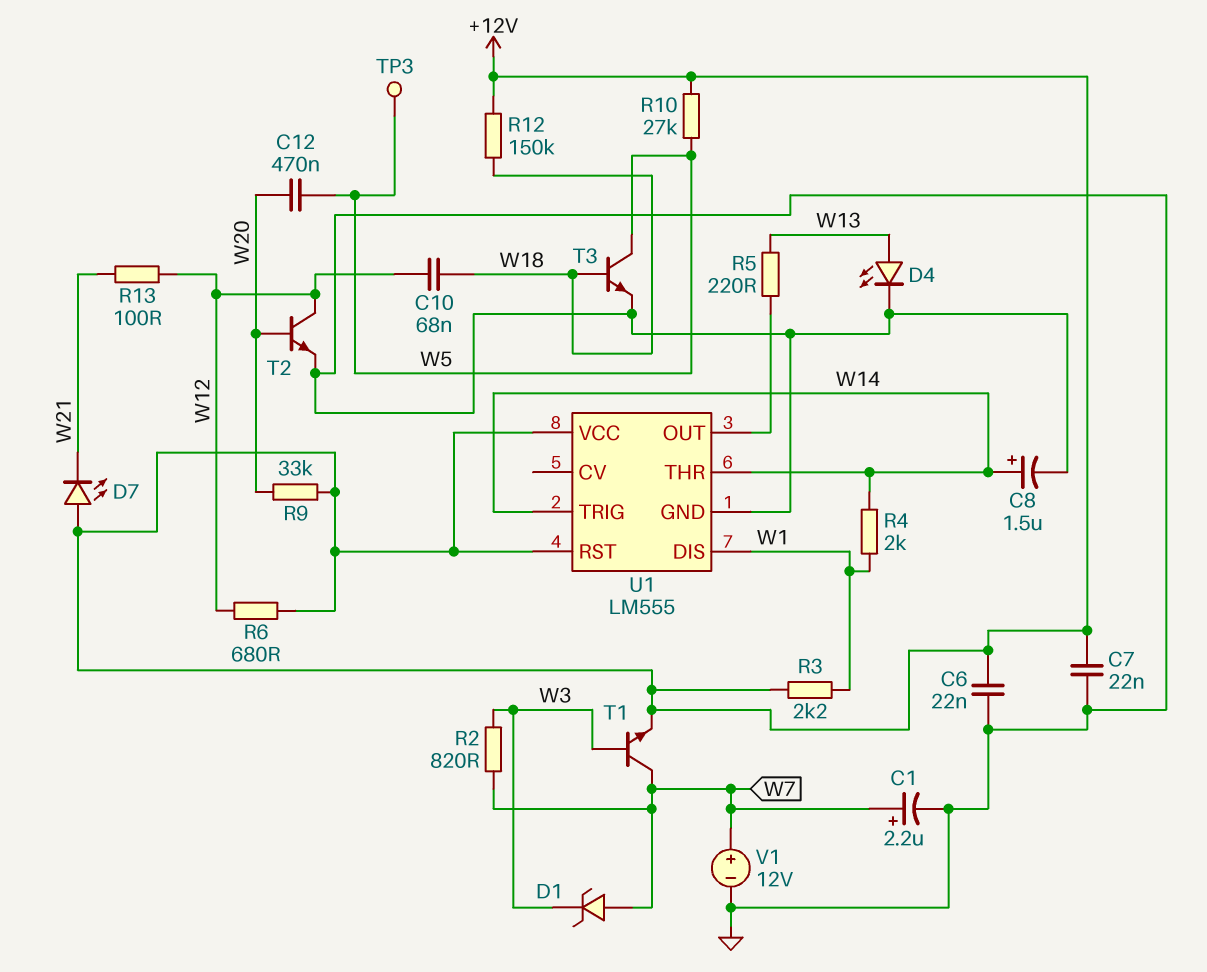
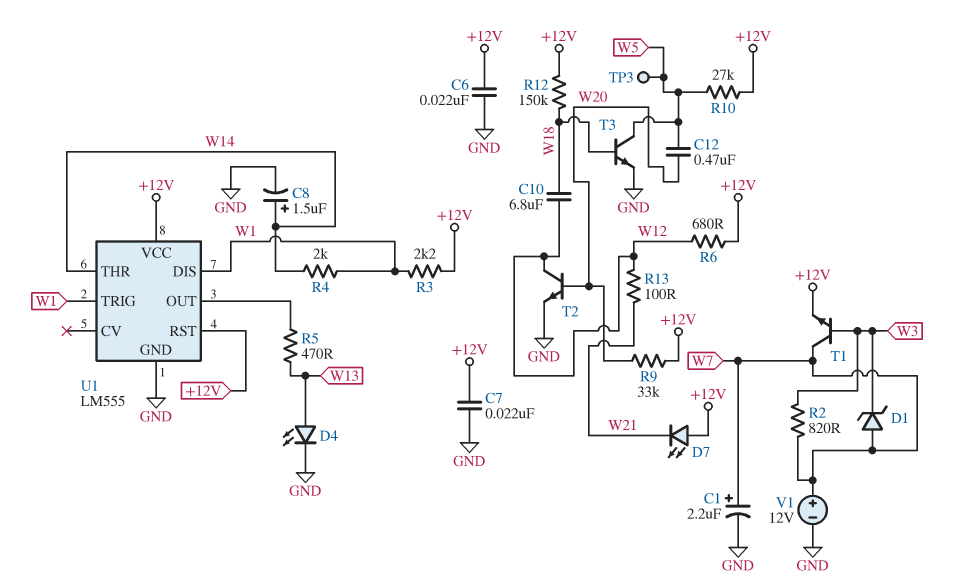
C10: 68nF (W12, W18) -> 6.8uF (W12, W18)
R5: 220 (U1/OUT, W13) -> 470 (U1/OUT, W13)
U1 pin TRIG: W14 -> W1

